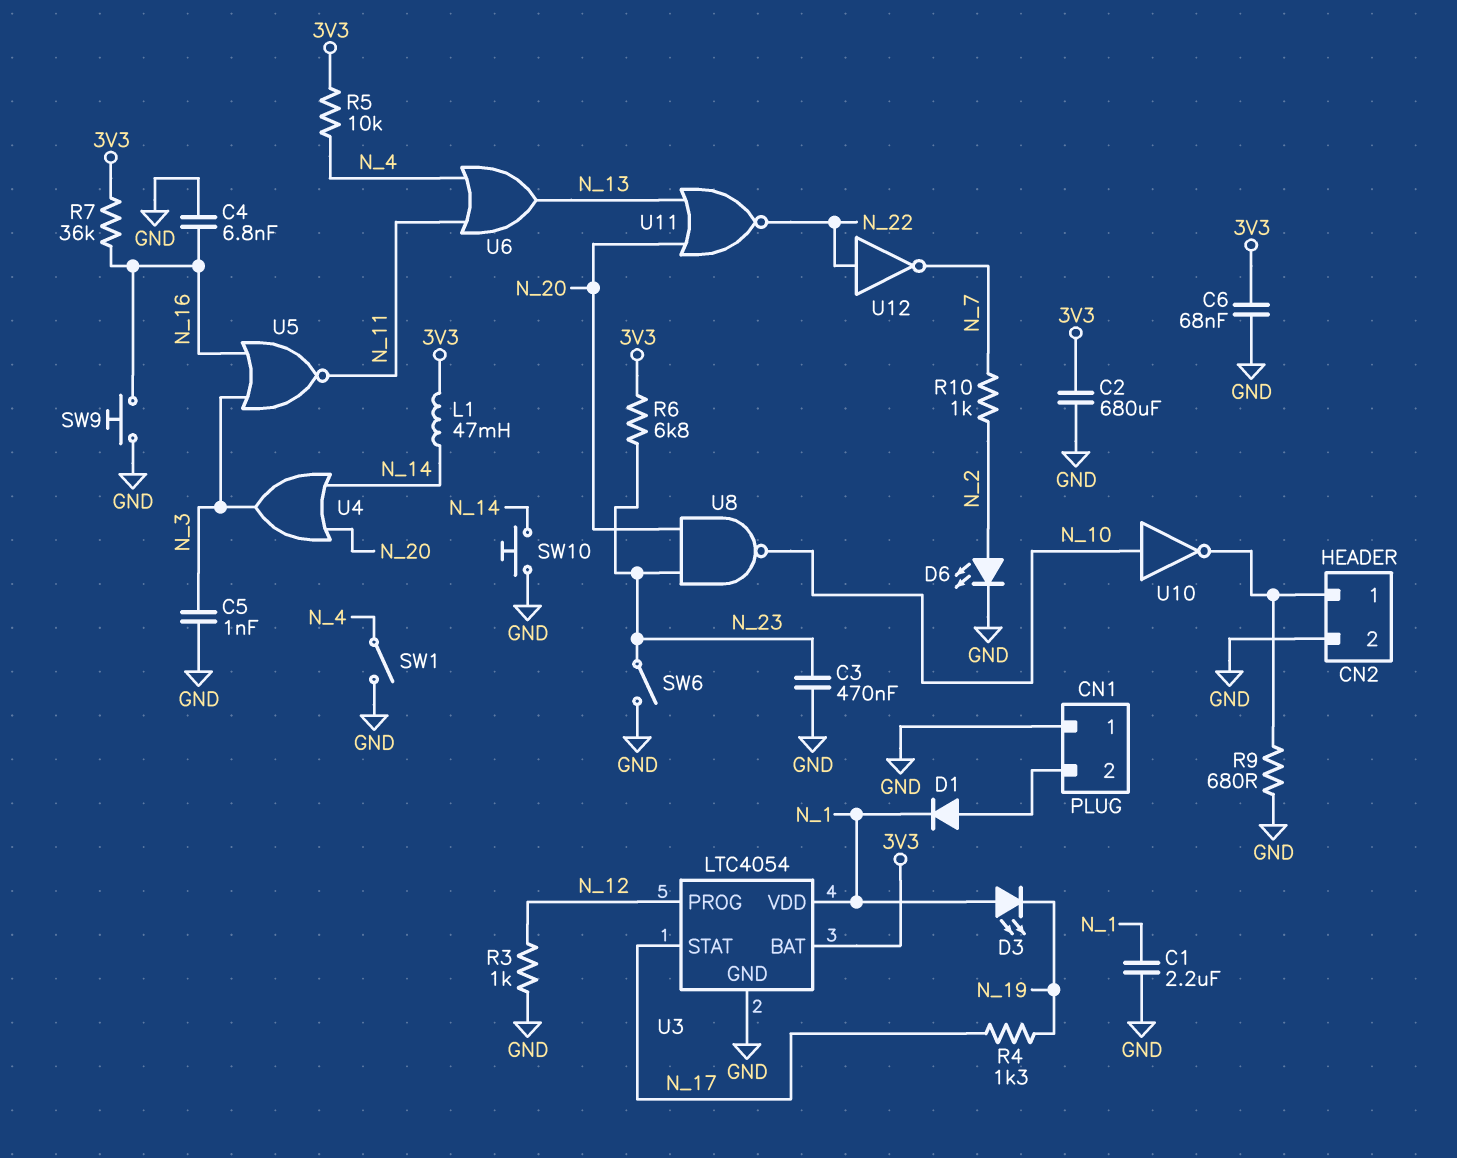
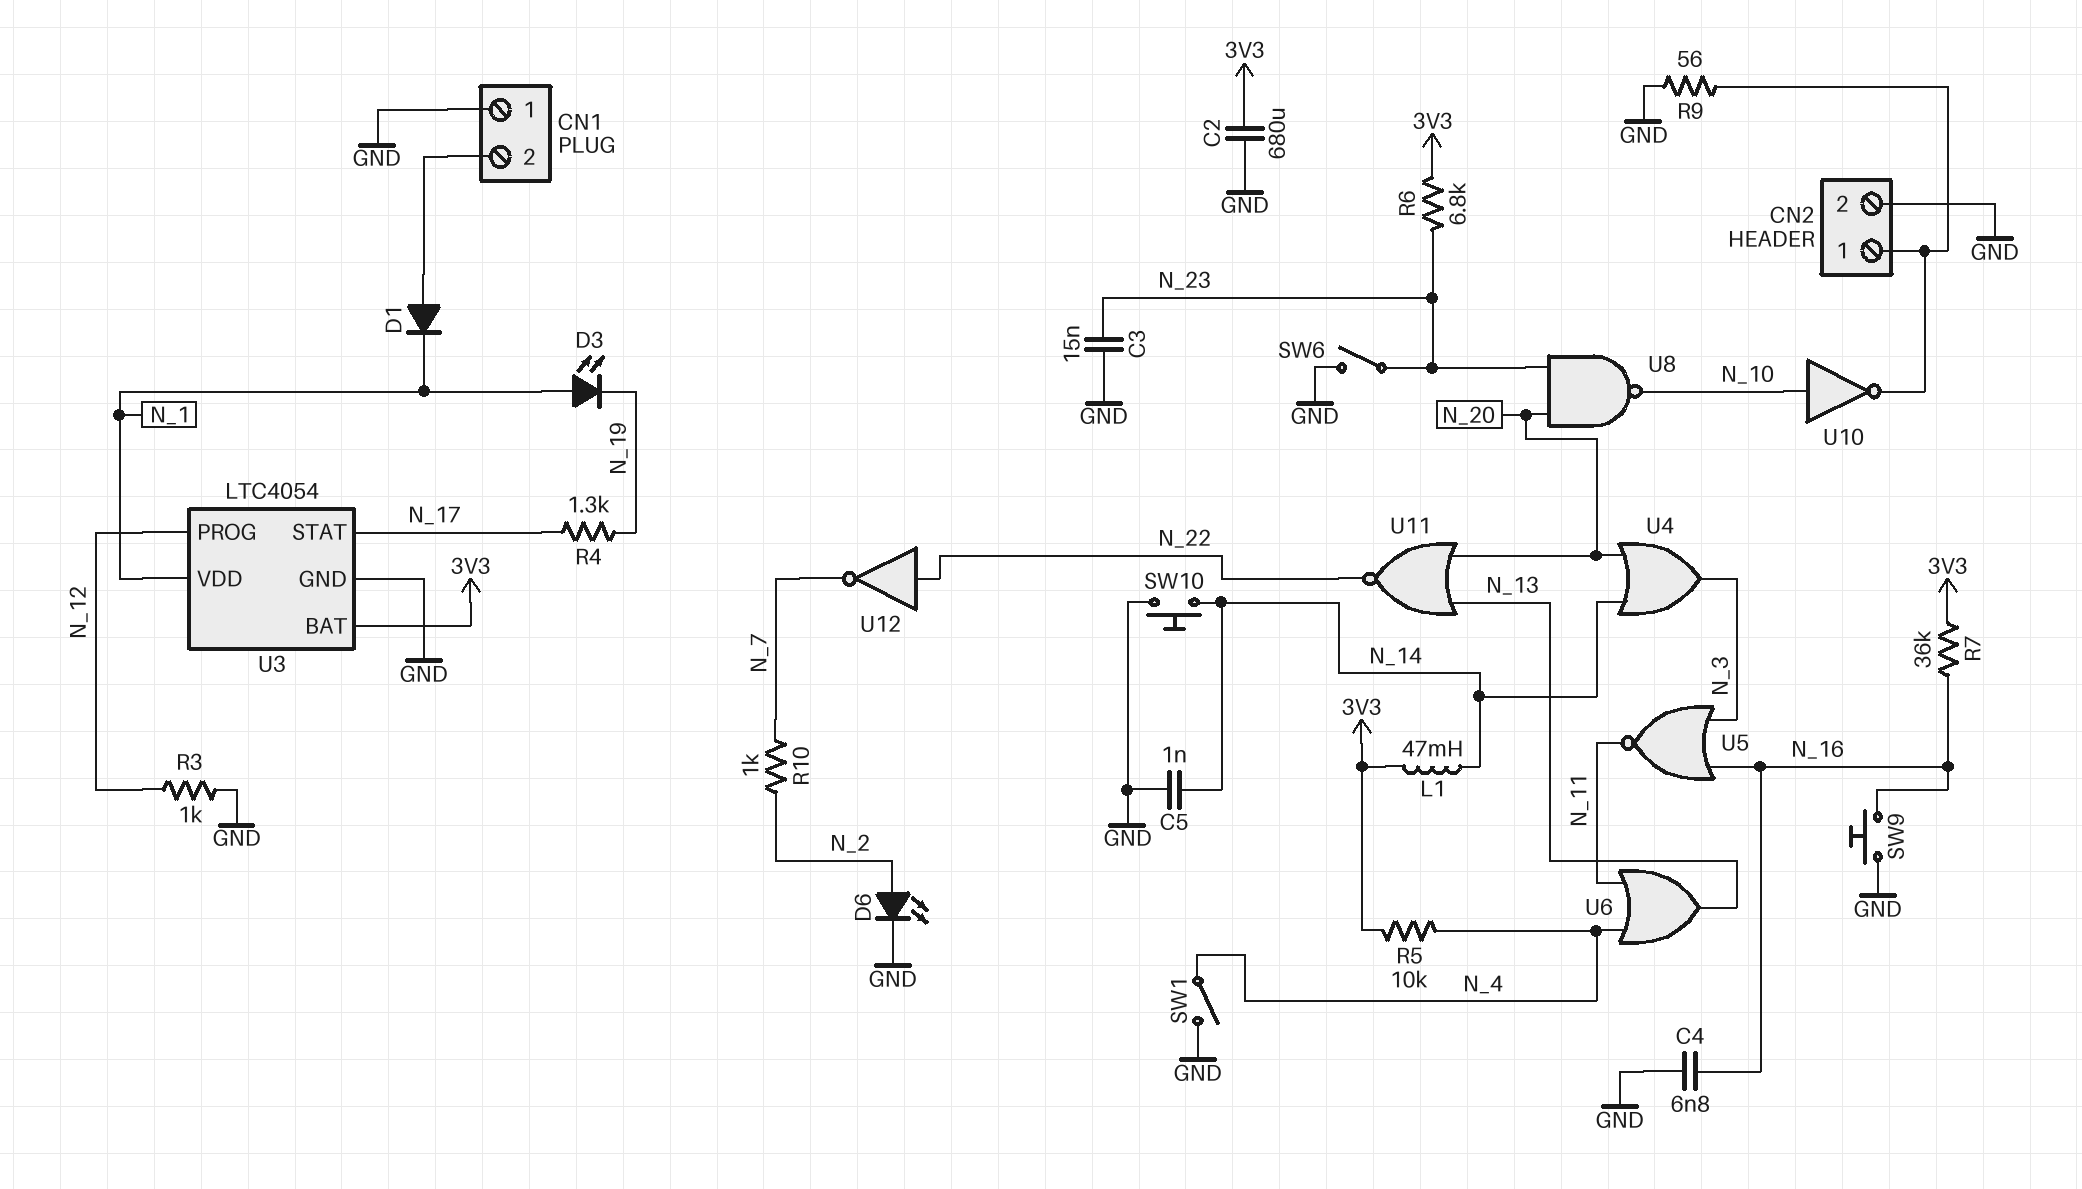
C1: 2.2uF (GND, N_1) -> none
C3: 470nF (GND, N_23) -> 15nF (GND, N_23)
C5: 1nF (GND, N_3) -> 1nF (GND, N_14)
C6: 68nF (3V3, GND) -> none
R9: 680 (CN2/1, GND) -> 56 (CN2/1, GND)

